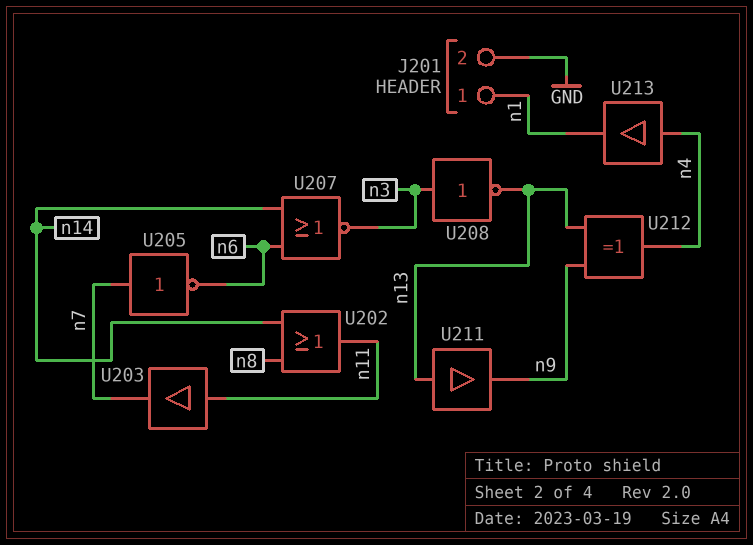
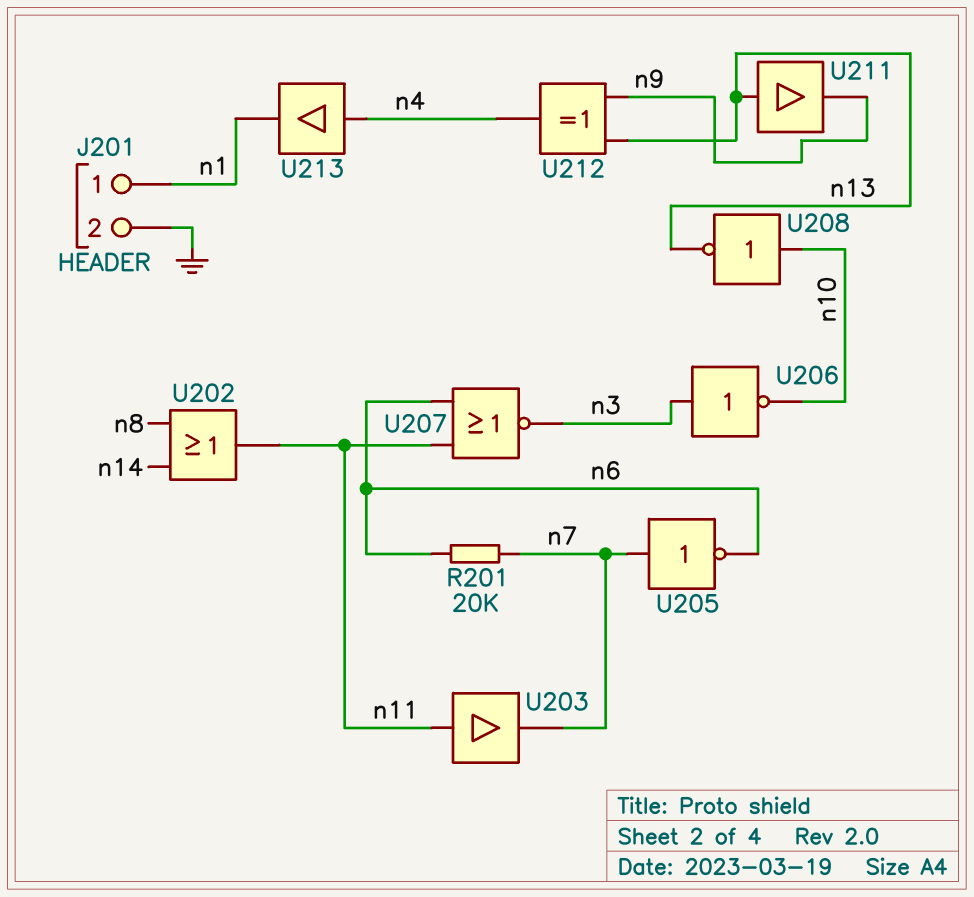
R201: none -> 20k (n6, n7)
U206: none -> NOT (in n3, out n10)
U207: NOR (in n6, in n14, out n3) -> NOR (in n6, in n11, out n3)
U208: NOT (in n3, out n13) -> NOT (in n10, out n13)

